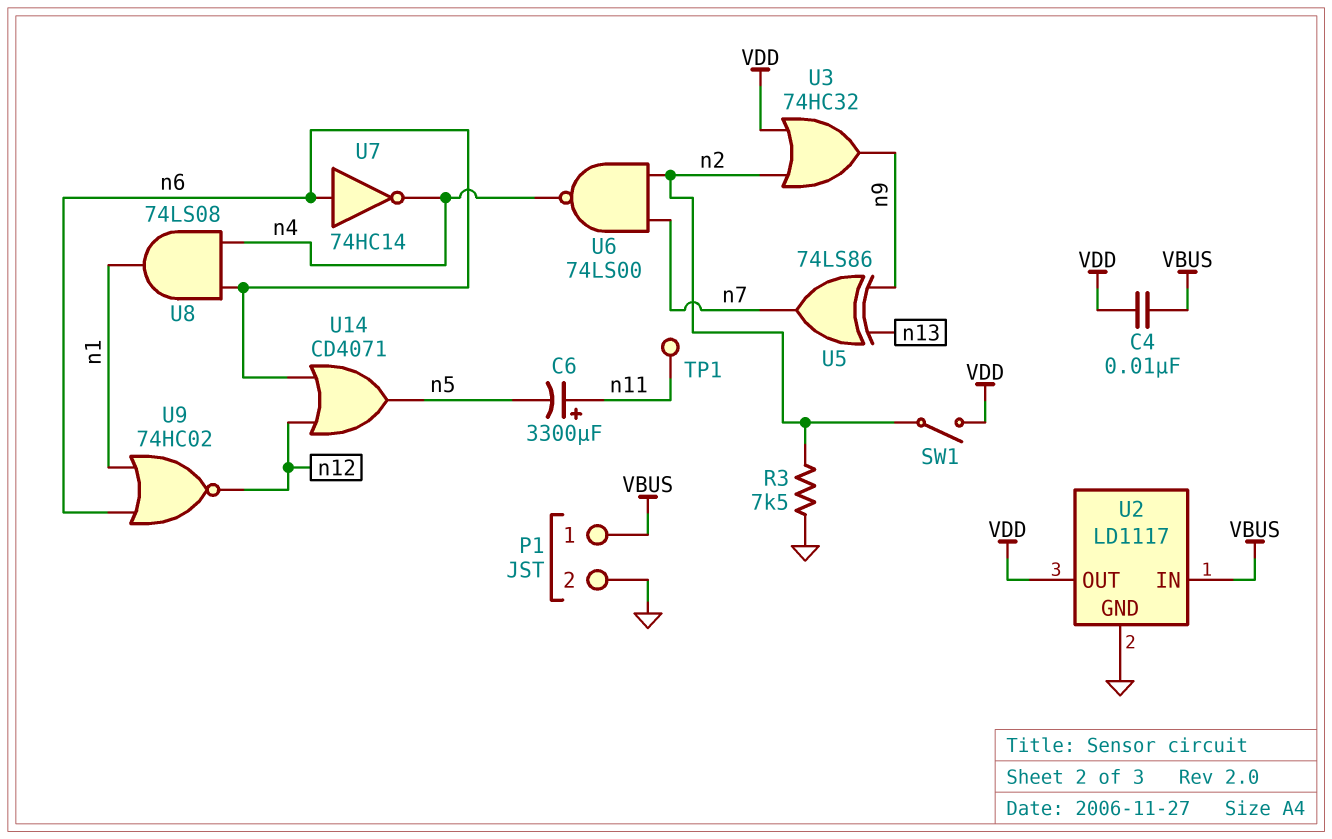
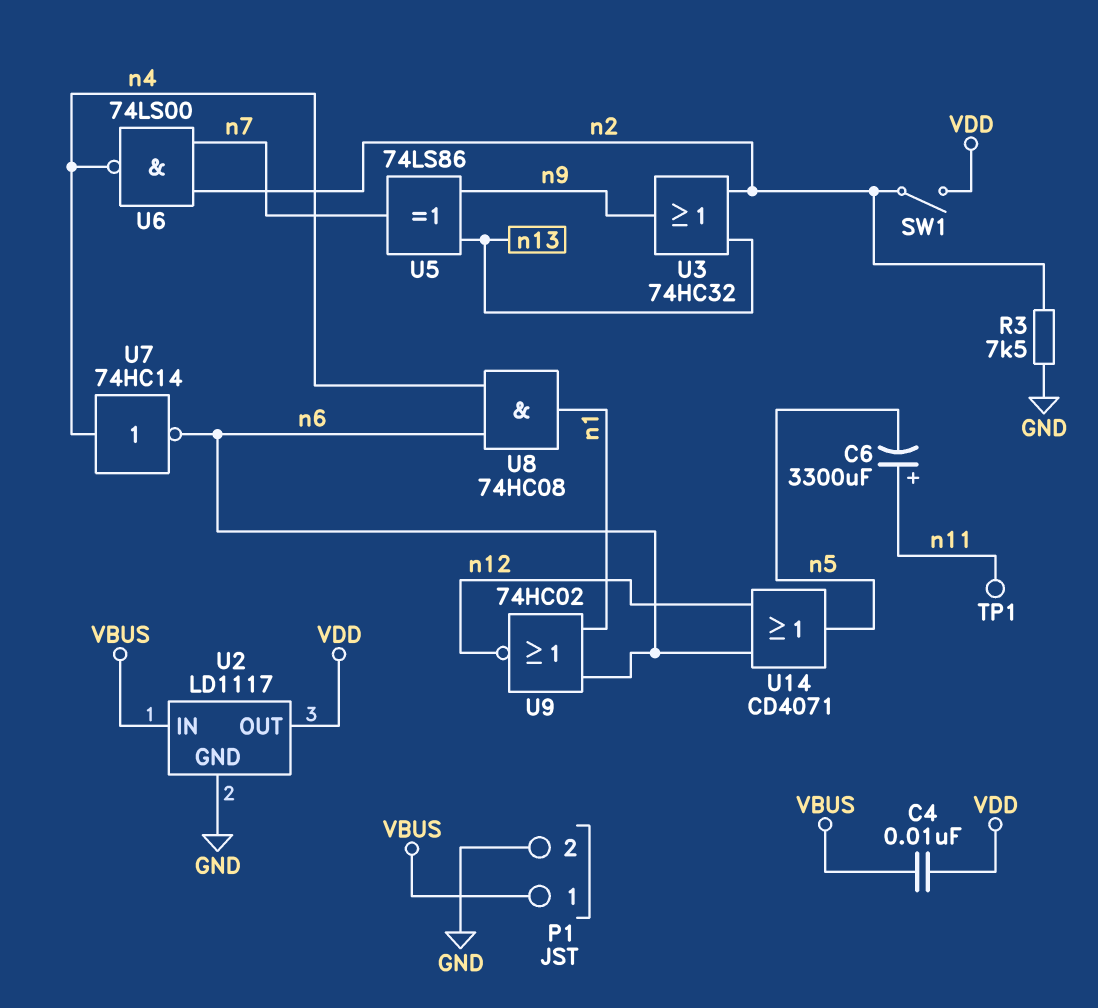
U3: OR 74HC32 (in VDD, in n2, out n9) -> OR 74HC32 (in n2, in n13, out n9)
U7: NOT 74HC14 (in n6, out n4) -> NOT 74HC14 (in n4, out n6)
U8: AND 74LS08 (in n4, in n6, out n1) -> AND 74HC08 (in n4, in n6, out n1)

